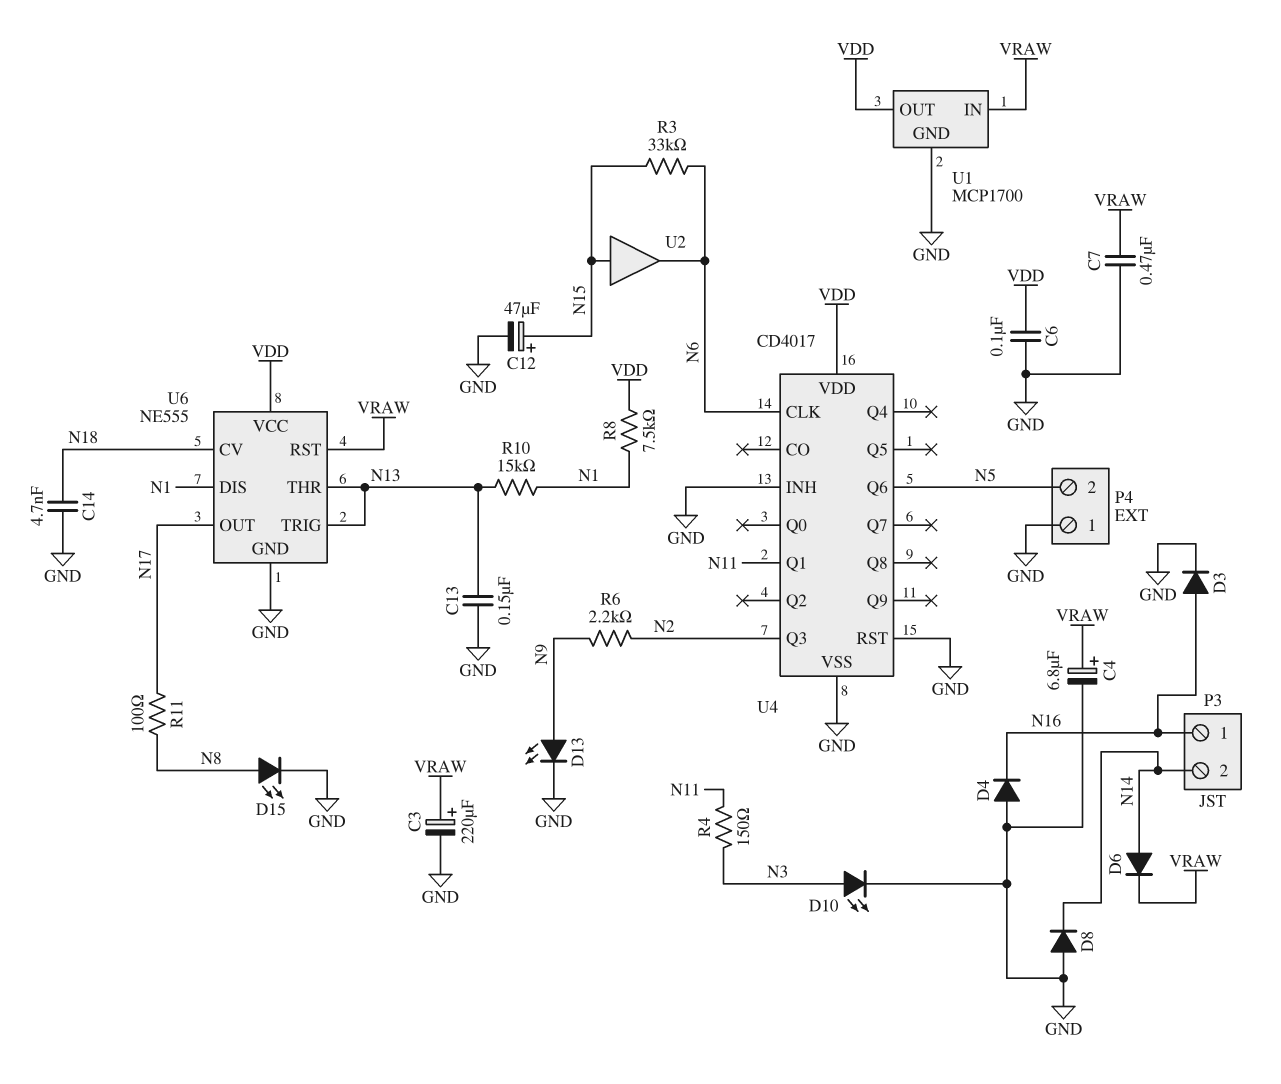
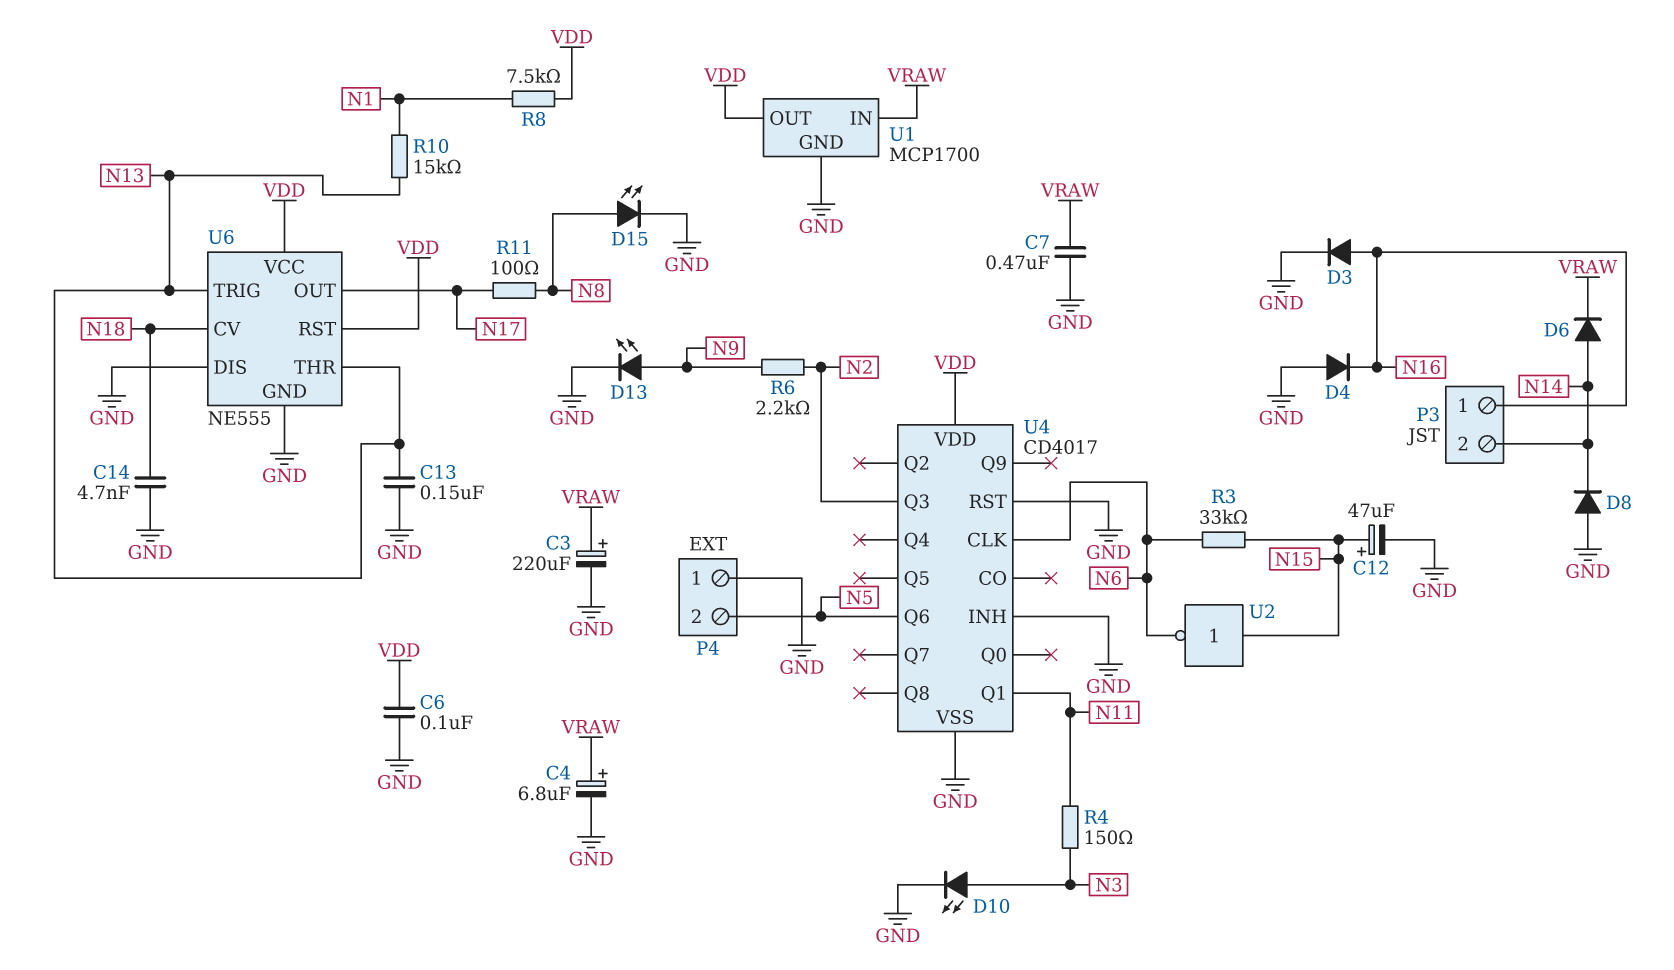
U2: buffer (in N15, out N6) -> NOT (in N15, out N6)
U6 pin DIS: N1 -> GND
U6 pin RST: VRAW -> VDD

